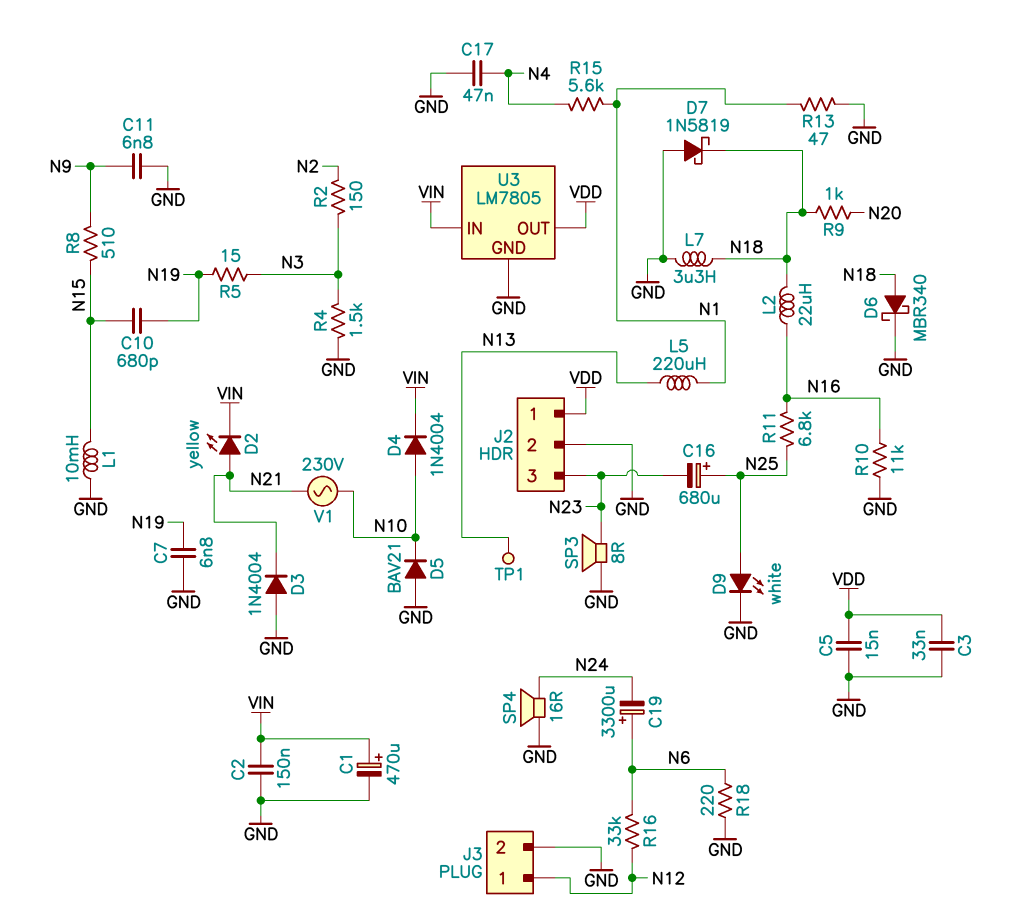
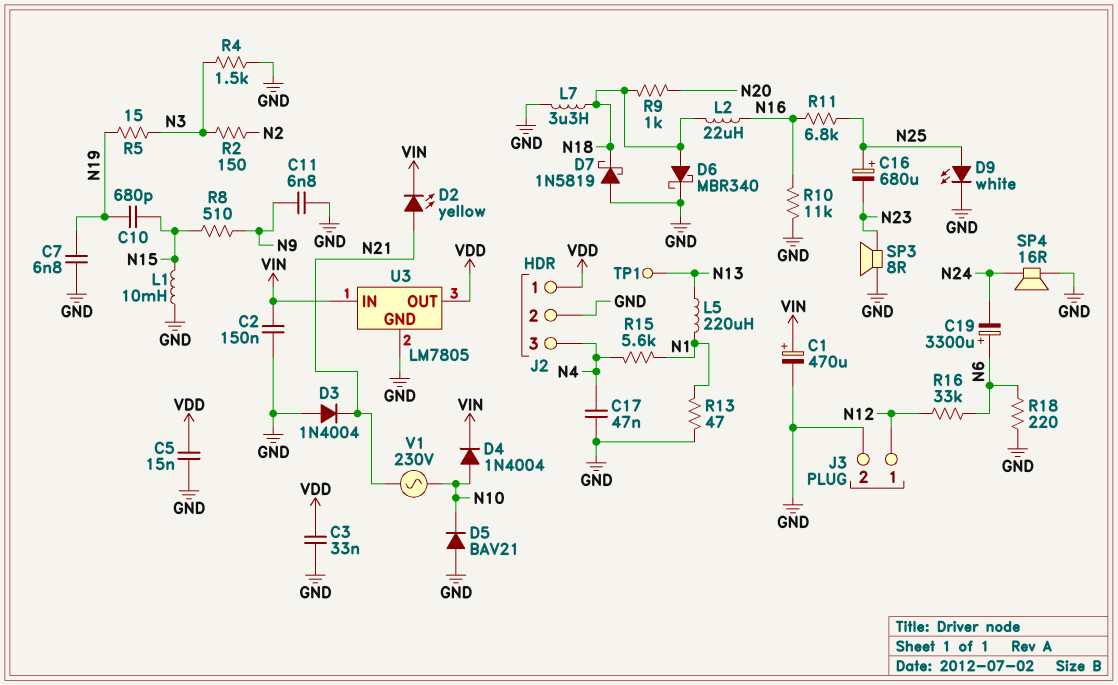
J2 pin 3: N23 -> N4

